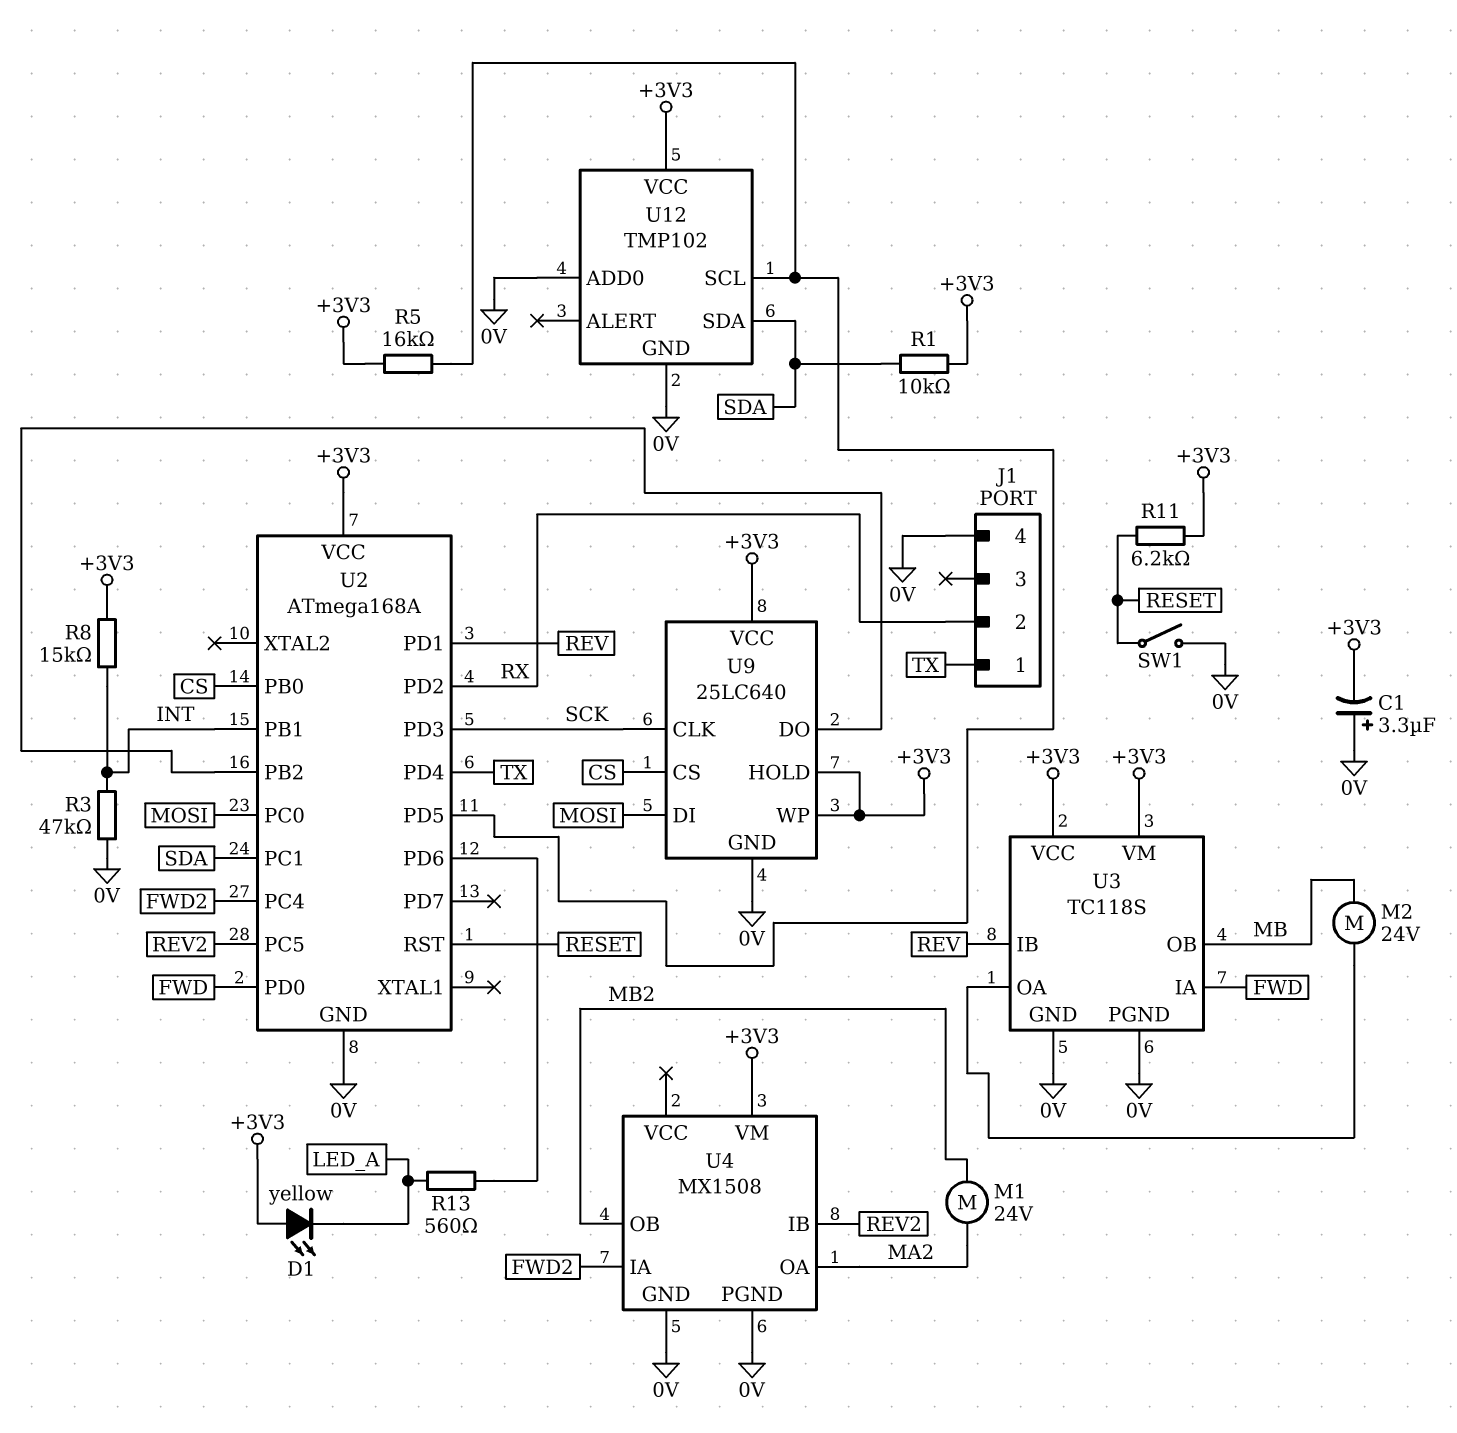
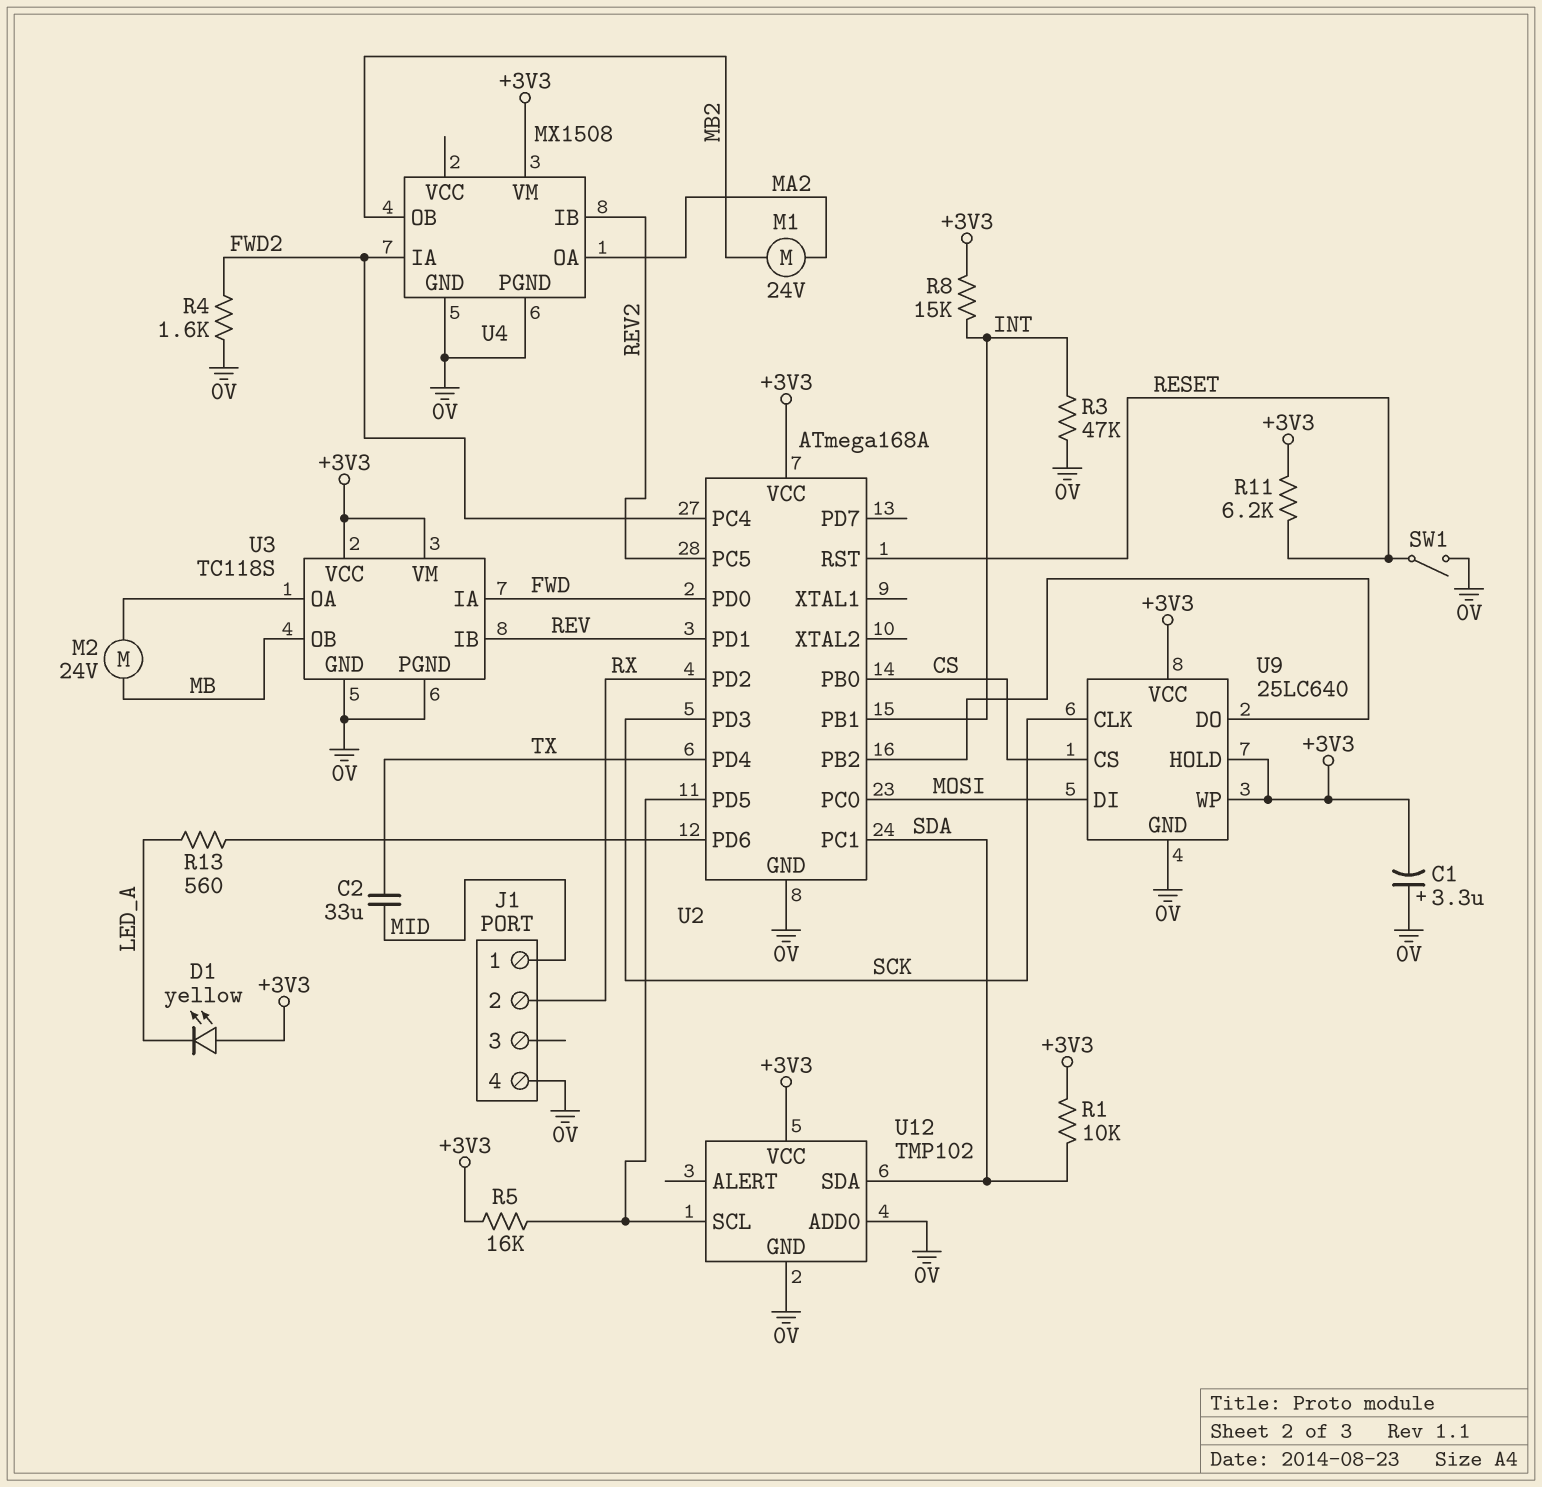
C2: none -> 33uF (MID, TX)
J1 pin 1: TX -> MID
R4: none -> 1.6k (0V, FWD2)

